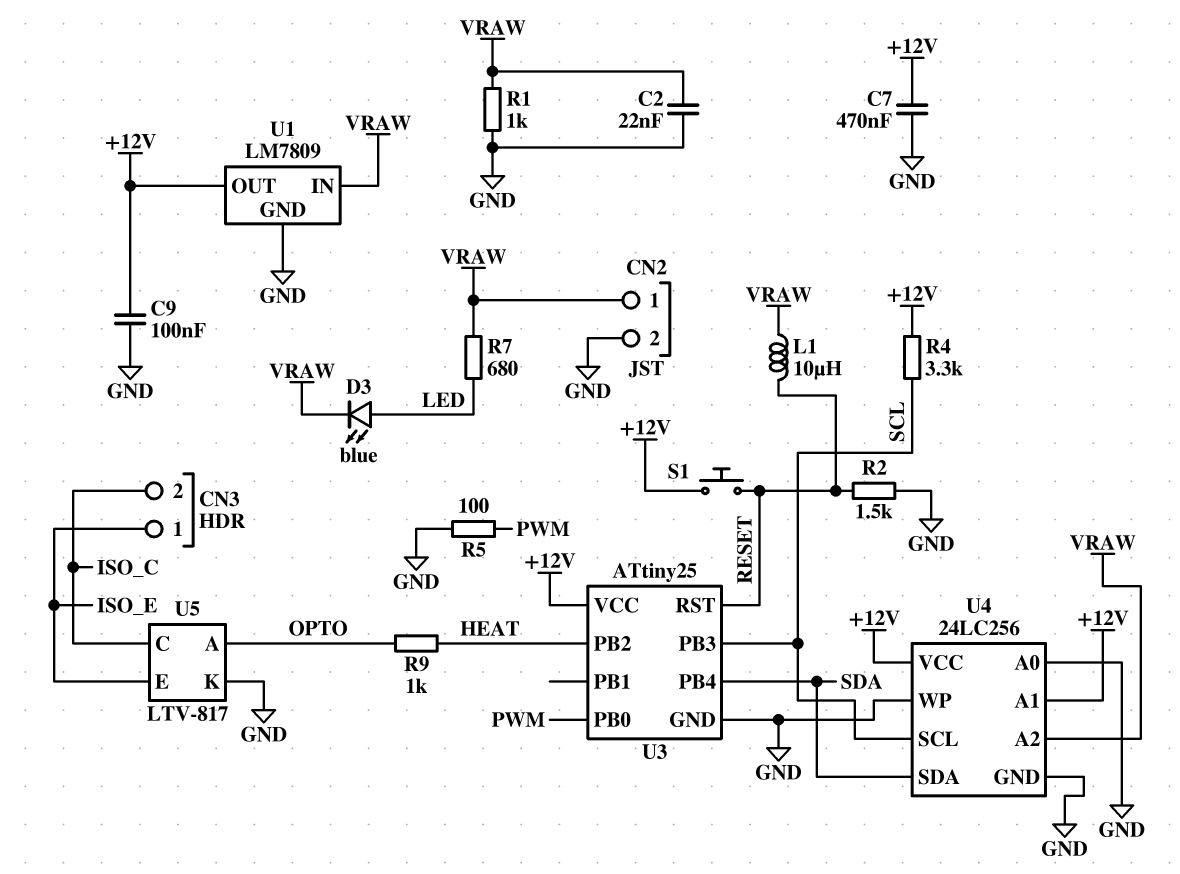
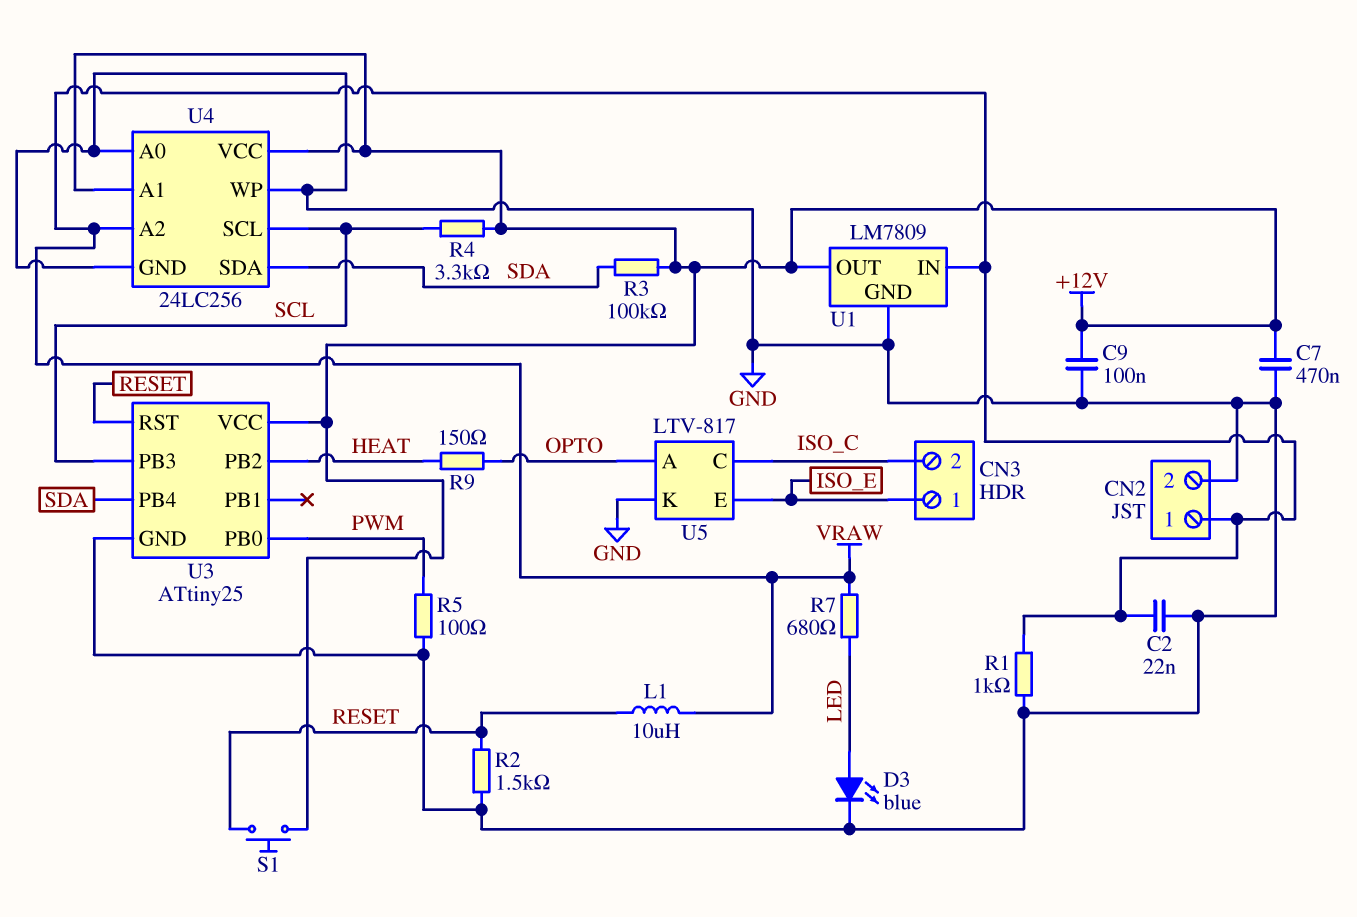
D3: LED blue (A LED, K VRAW) -> LED blue (A LED, K GND)
R3: none -> 100k (+12V, SDA)
R9: 1k (HEAT, OPTO) -> 150 (HEAT, OPTO)

